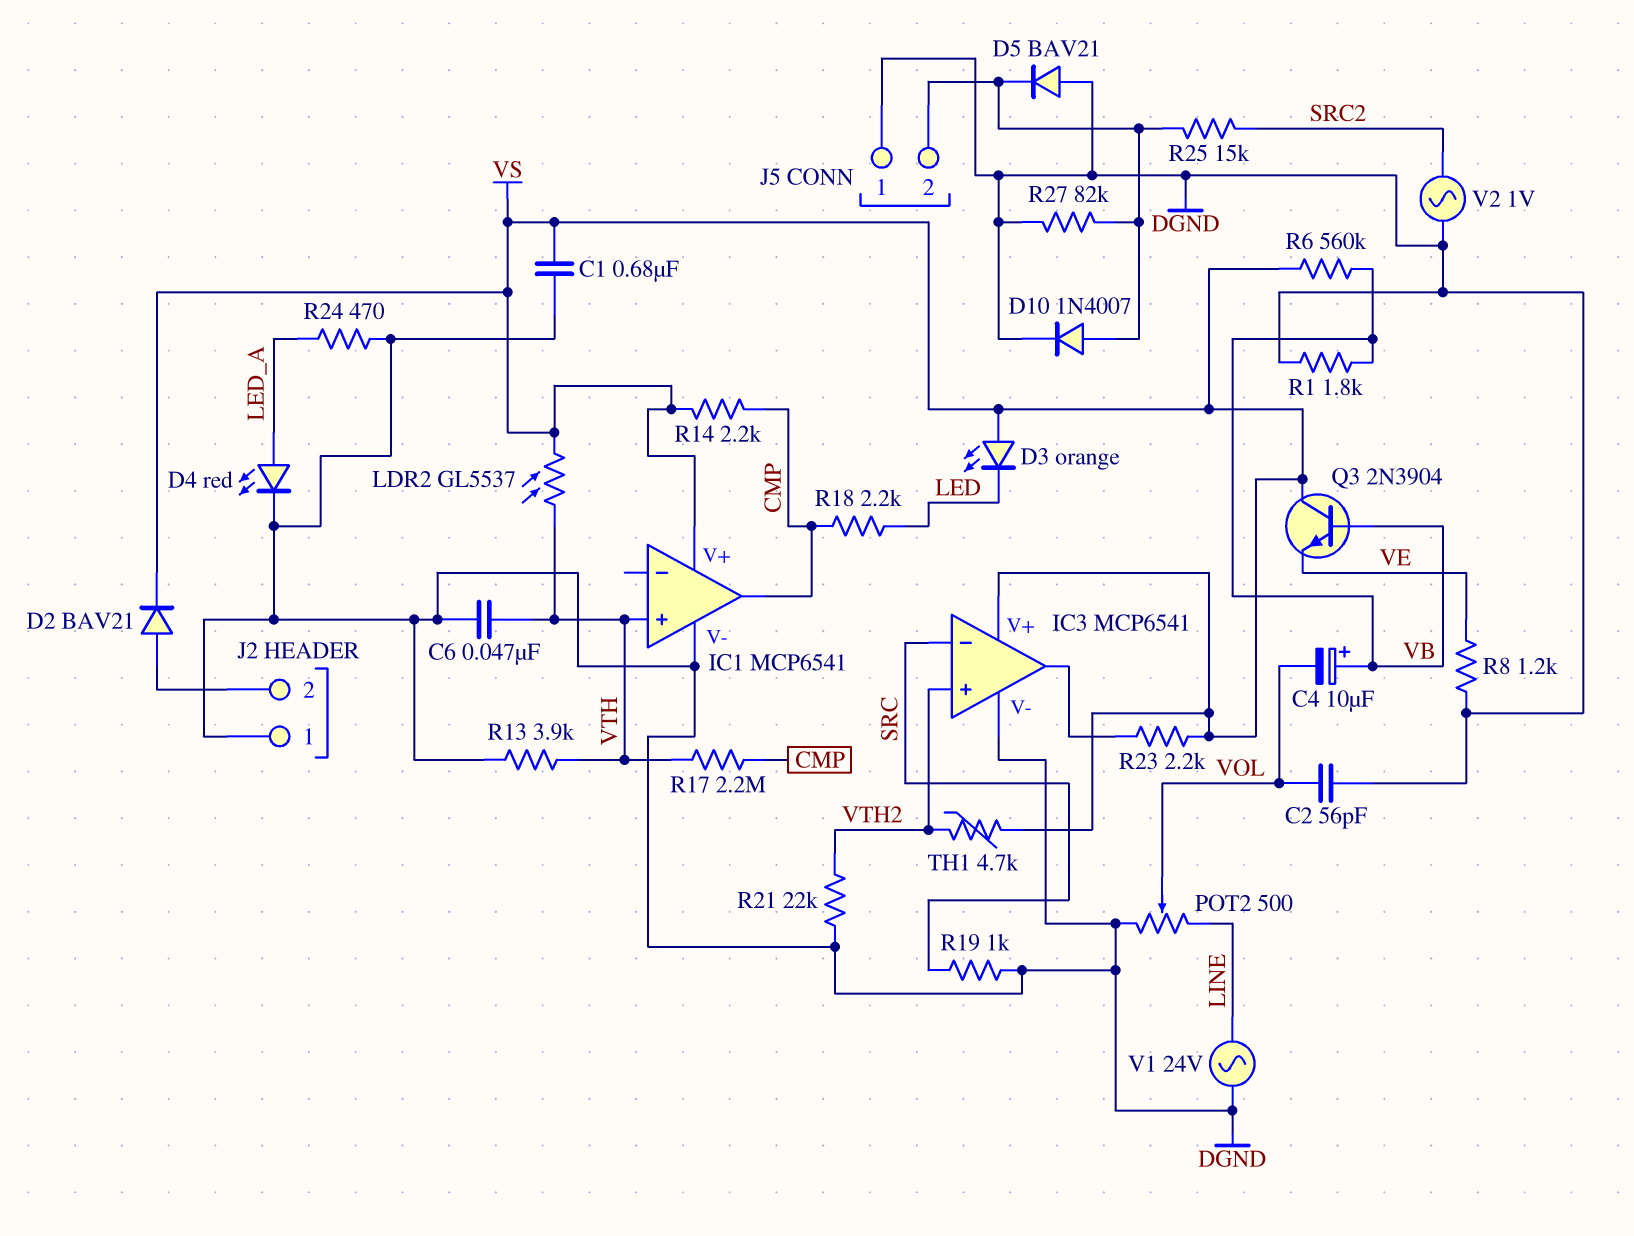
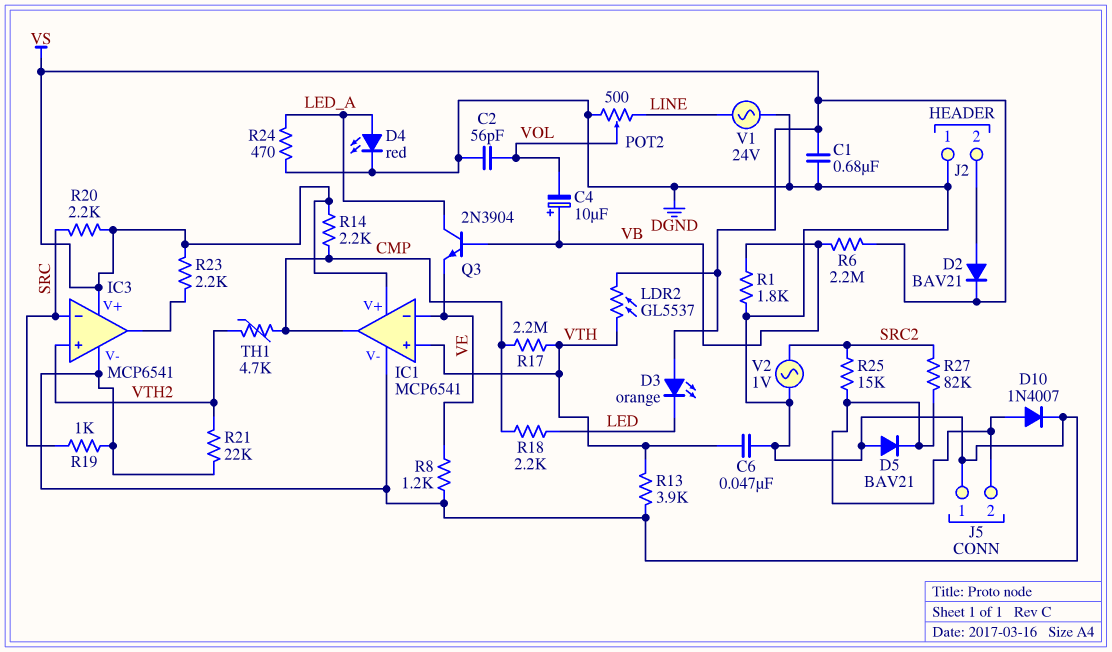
IC1 pin in-: none -> VE
Q3: NPN 2N3904 (B VB, C VS, E VE) -> NPN 2N3904 (B VB, C LED_A, E VE)
R6: 560k (VB, VS) -> 2.2M (VB, VS)
R20: none -> 2.2k (SRC, VS)
R27: 82k (DGND, J5/2) -> 82k (J5/2, SRC2)
TH1: 4.7k (VS, VTH2) -> 4.7k (CMP, VTH2)

